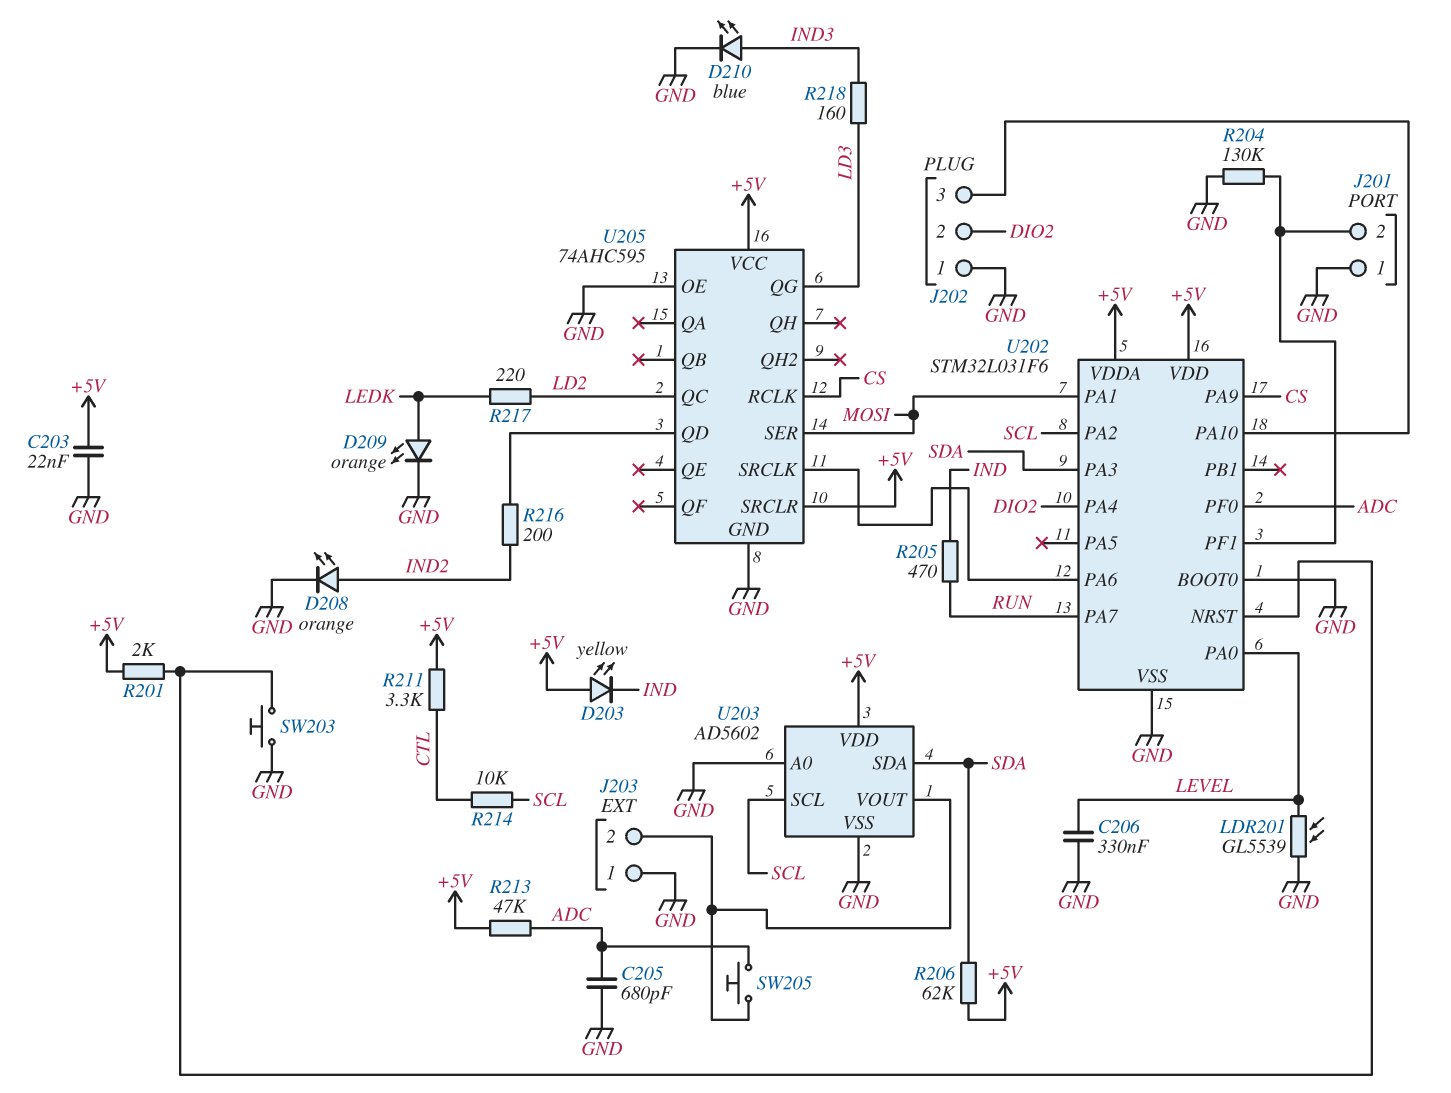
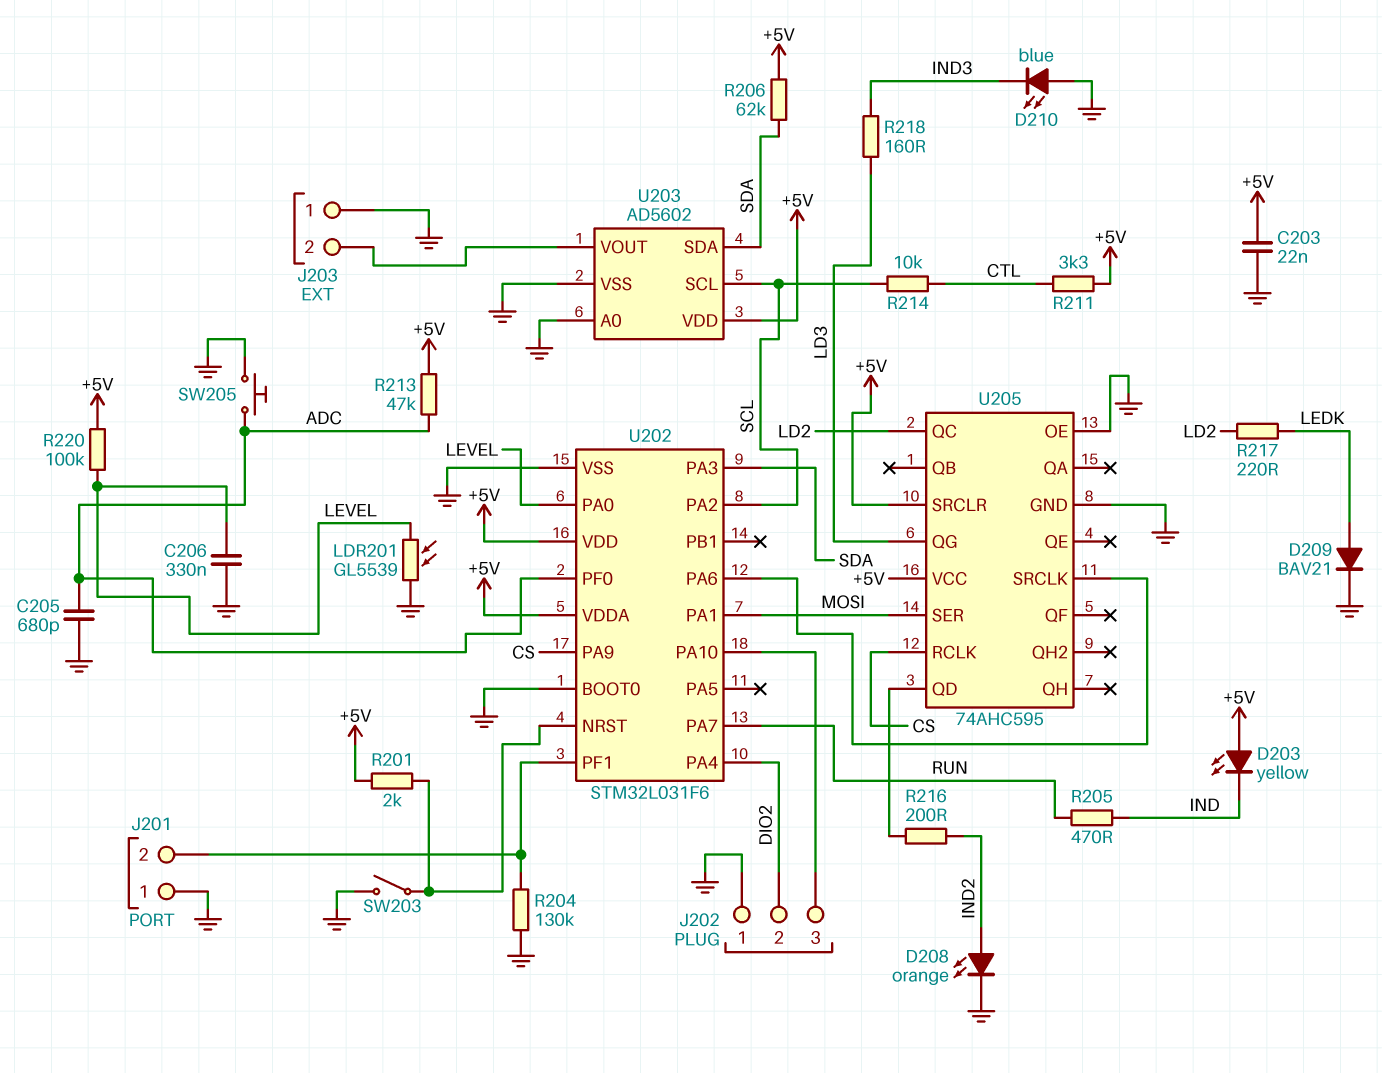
D209: LED orange (A LEDK, K GND) -> diode BAV21 (A LEDK, K GND)
D210: LED blue (A IND3, K GND) -> LED blue (A GND, K IND3)
R220: none -> 100k (+5V, LEVEL)
SW203: button (GND, U202/NRST) -> switch (GND, U202/NRST)
SW205: button (ADC, J203/2) -> button (ADC, GND)

